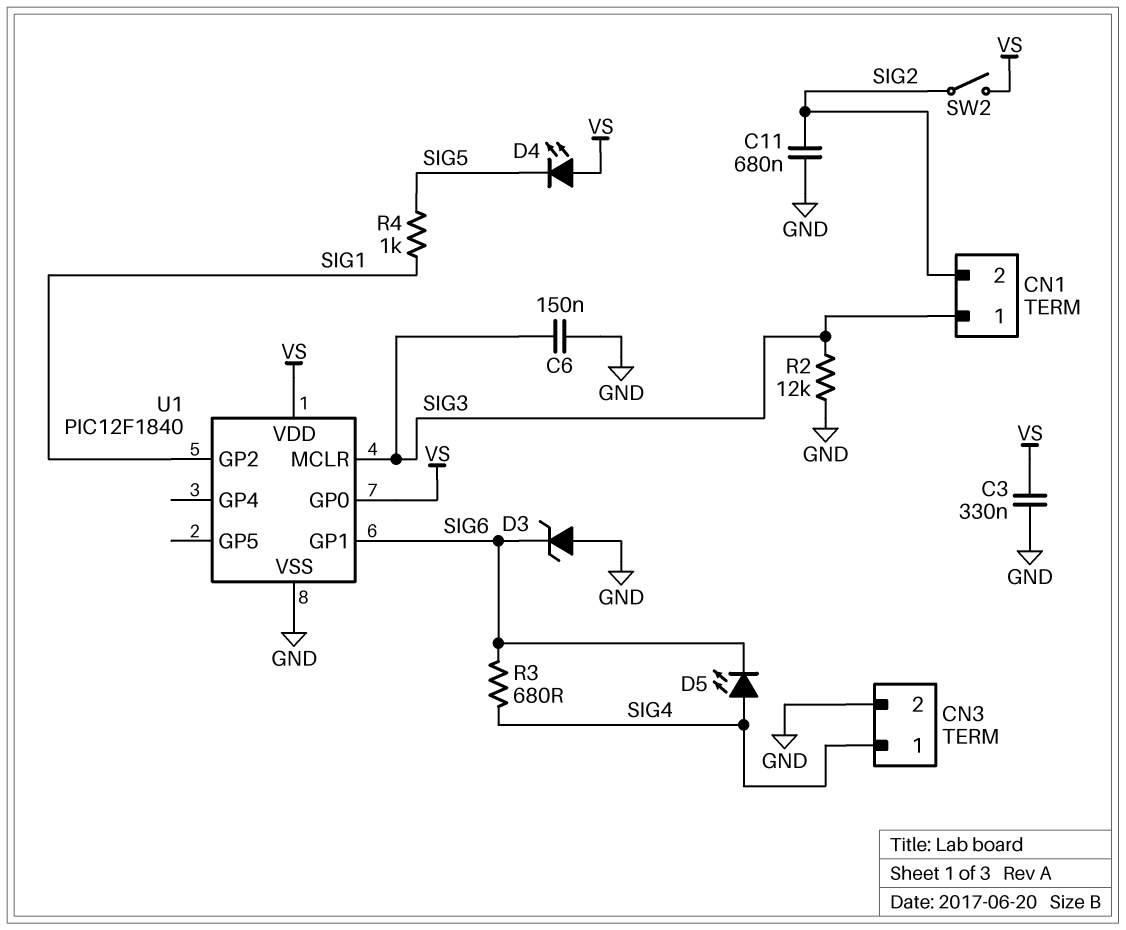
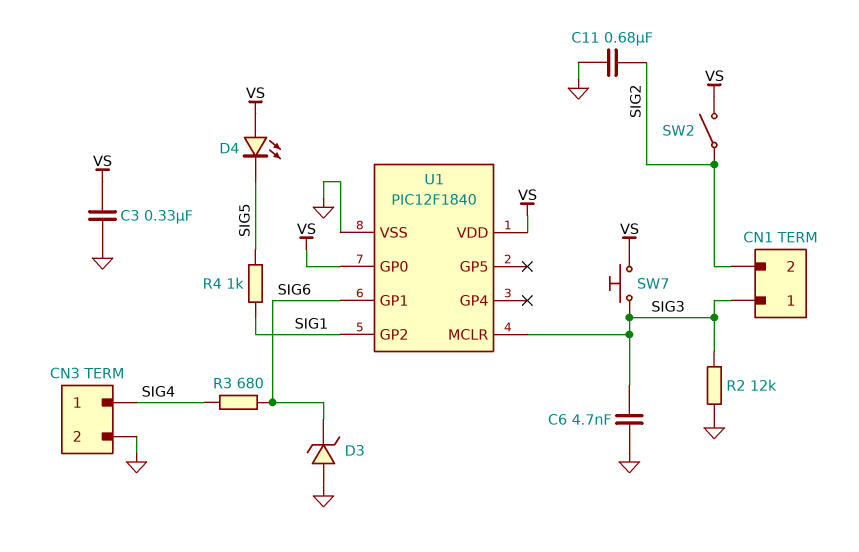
C6: 150nF (GND, SIG3) -> 4.7nF (GND, SIG3)
D5: LED (A SIG4, K SIG6) -> none
SW7: none -> button (SIG3, VS)

